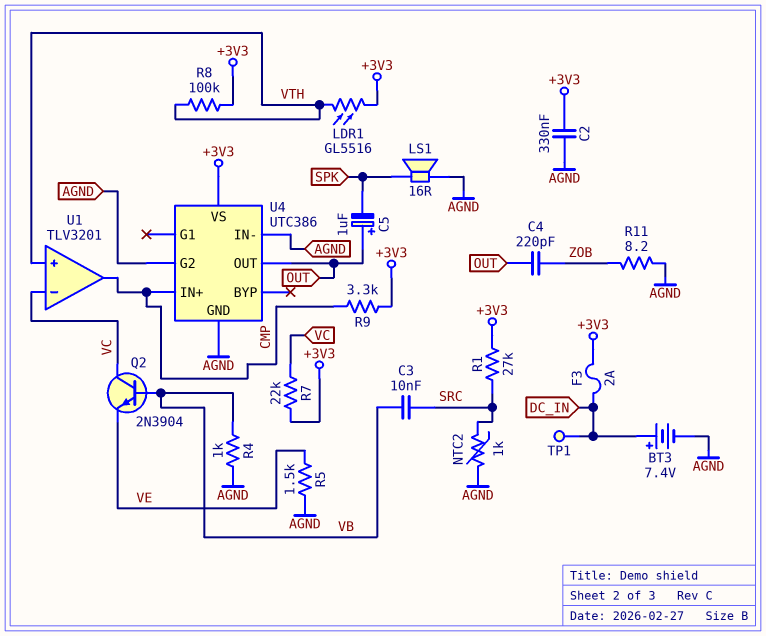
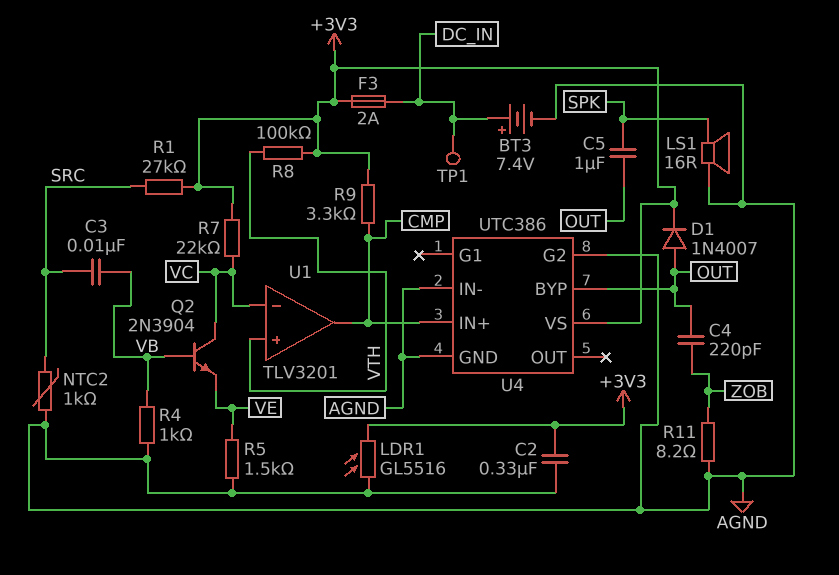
C5: 1uF (plus OUT, minus SPK) -> 1uF (OUT, SPK)
D1: none -> diode 1N4007 (A OUT, K +3V3)
LDR1: GL5516 (+3V3, VTH) -> GL5516 (+3V3, AGND)
U4 pin BYP: none -> OUT
U4 pin OUT: OUT -> none

